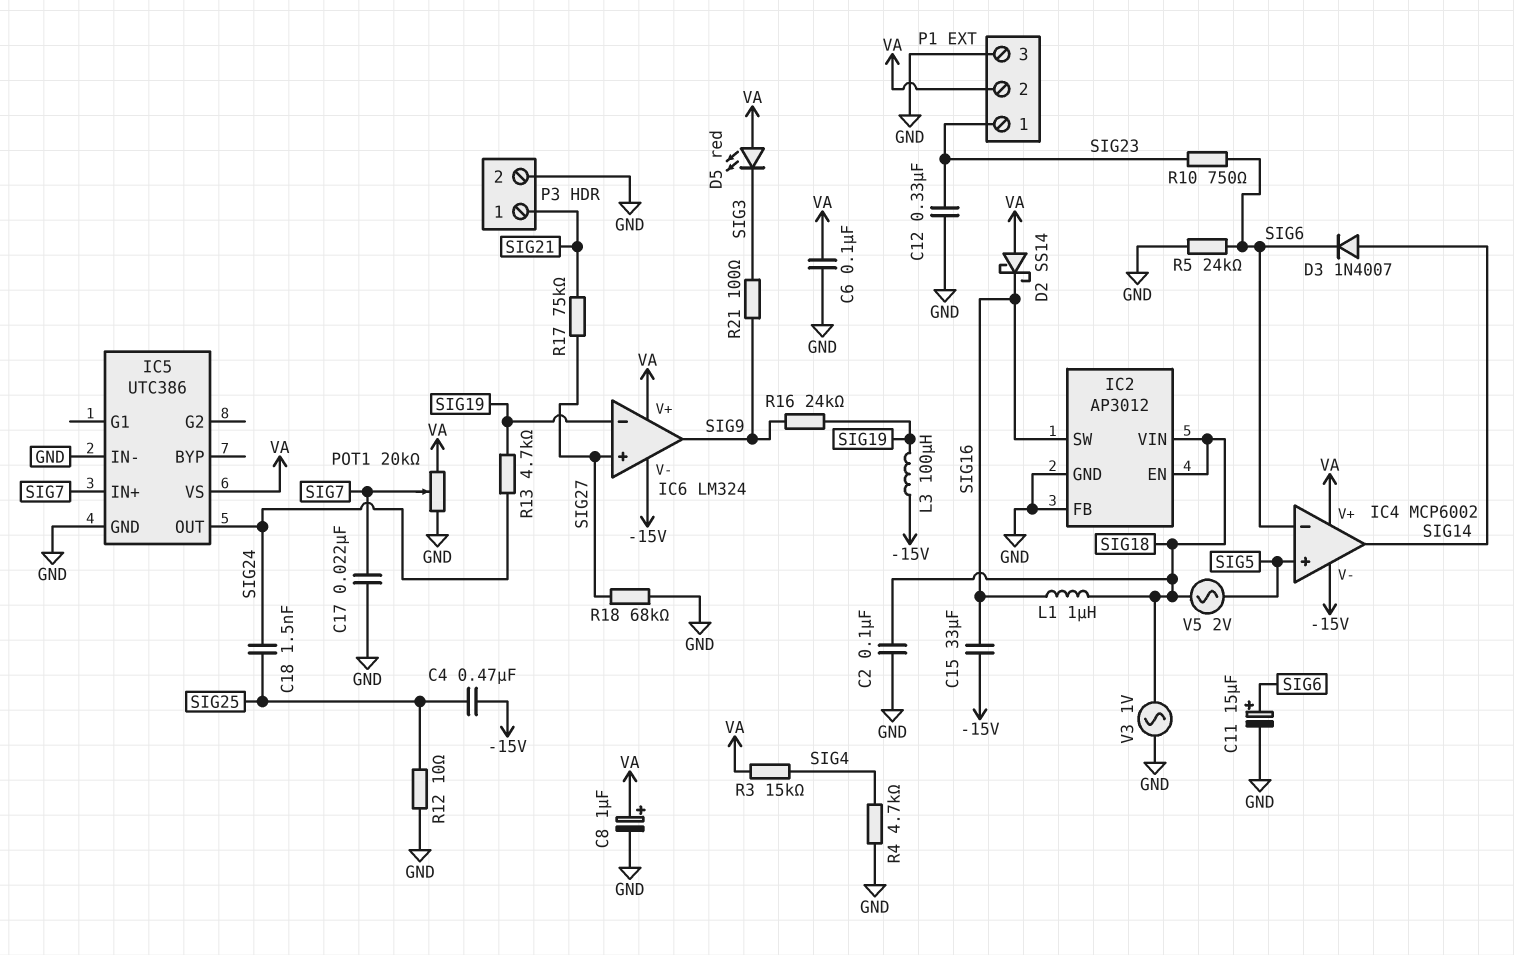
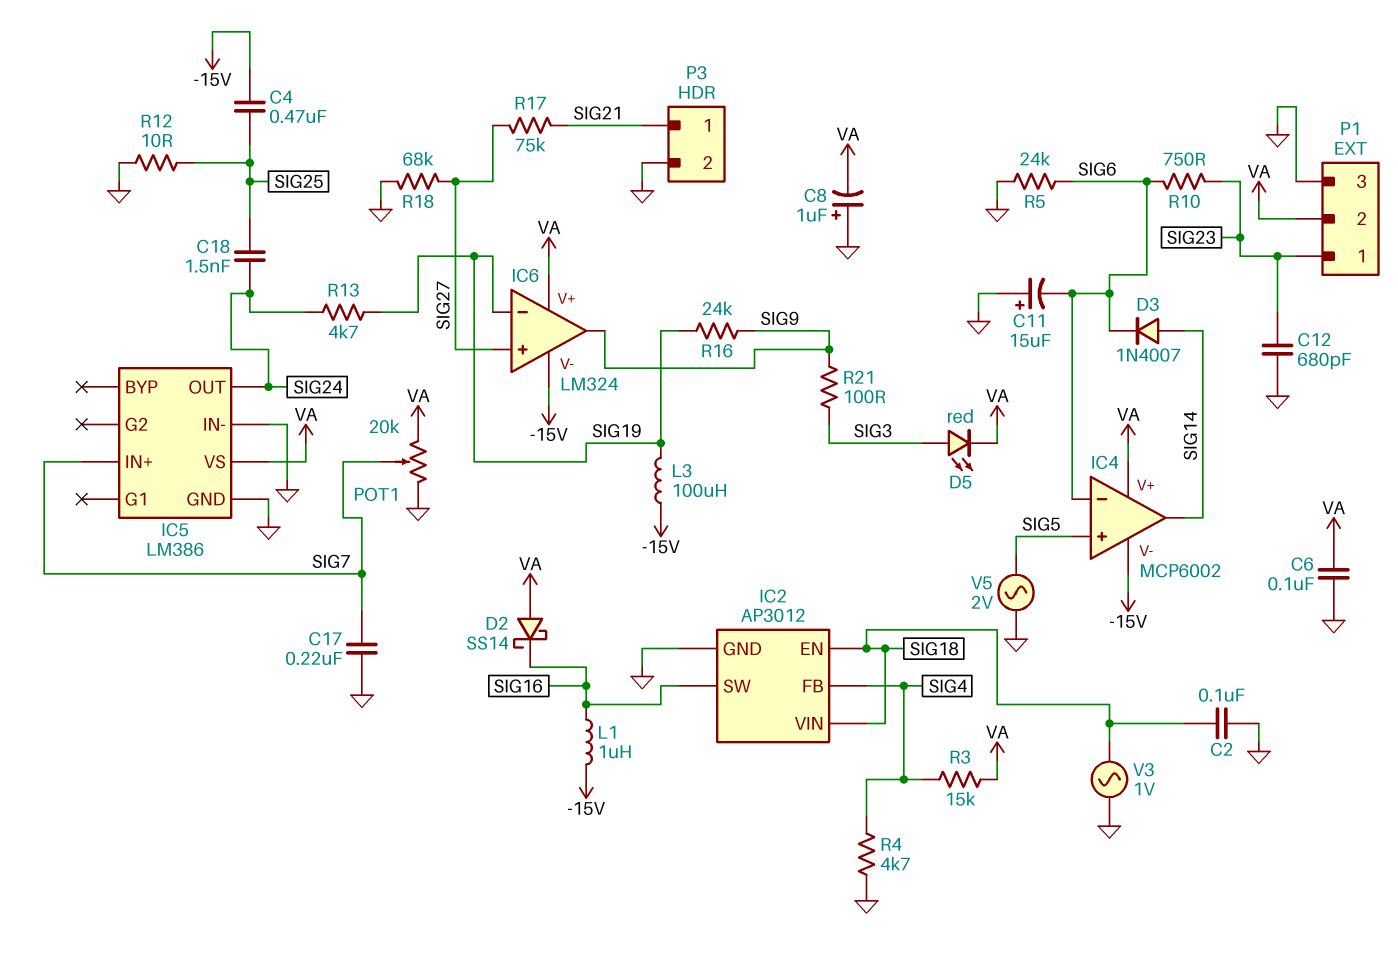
C8: 1uF (plus VA, minus GND) -> 1uF (plus GND, minus VA)
C11: 15uF (plus SIG6, minus GND) -> 15uF (plus GND, minus SIG6)
C12: 330nF (GND, SIG23) -> 680pF (GND, SIG23)
C15: 33uF (-15V, SIG16) -> none
C17: 22nF (GND, SIG7) -> 220nF (GND, SIG7)
D5: LED red (A VA, K SIG3) -> LED red (A SIG3, K VA)
IC2 pin FB: GND -> SIG4
IC5: UTC386 -> LM386
L1: 1uH (SIG16, SIG18) -> 1uH (-15V, SIG16)
V5: AC 2V (SIG5, SIG18) -> AC 2V (GND, SIG5)

